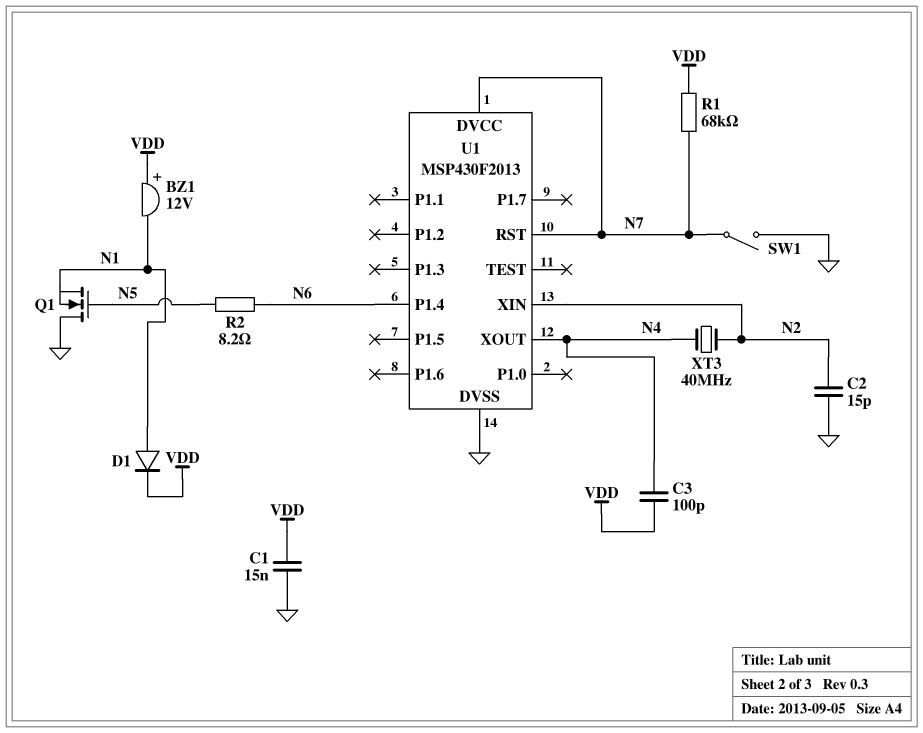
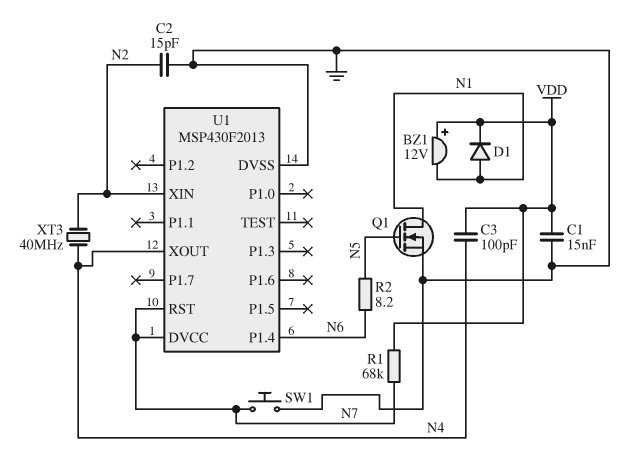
Q1: NMOS (G N5, D GND, S N1) -> NMOS (G N5, D N1, S GND)
SW1: switch (GND, N7) -> button (GND, N7)

